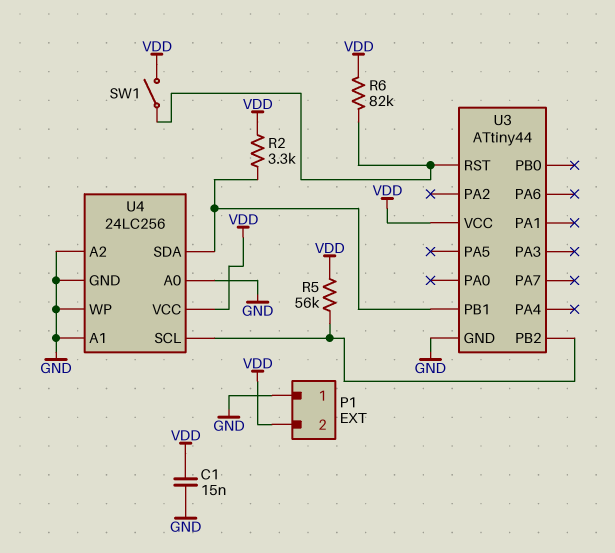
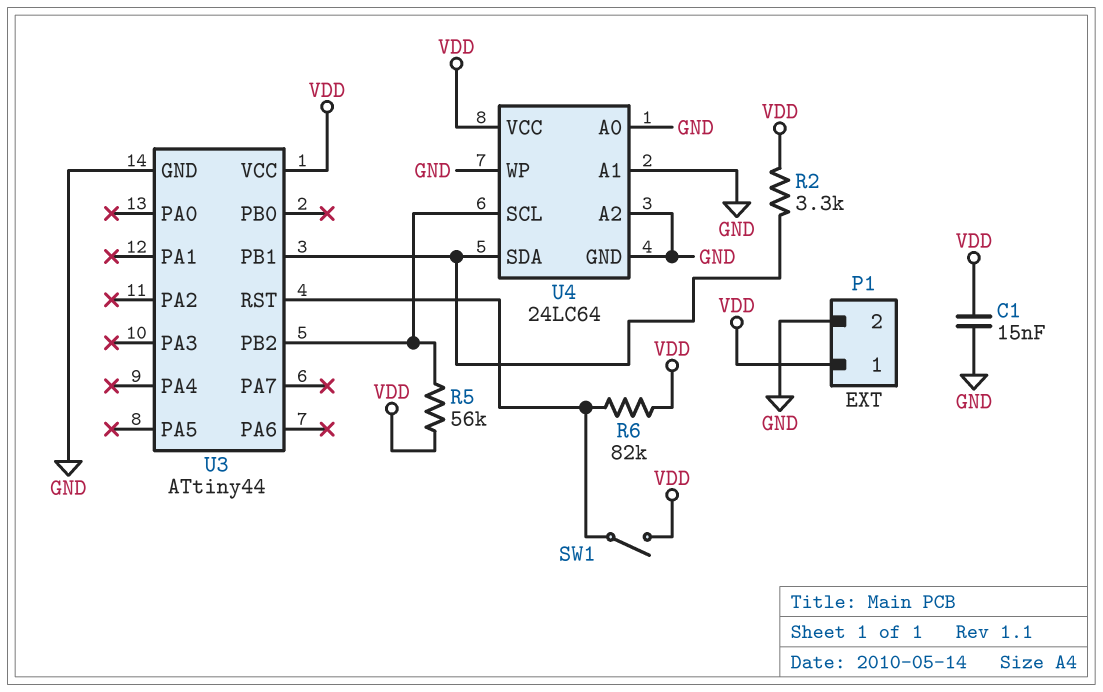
P1 pin 1: GND -> VDD
P1 pin 2: VDD -> GND
U4: 24LC256 -> 24LC64

